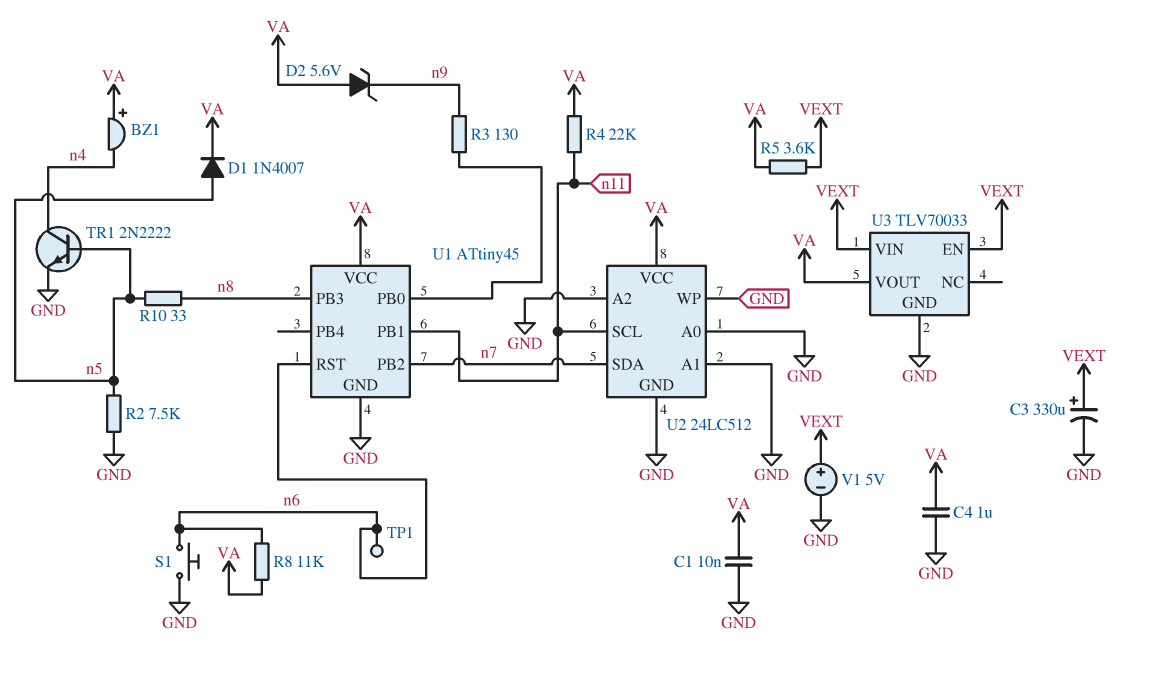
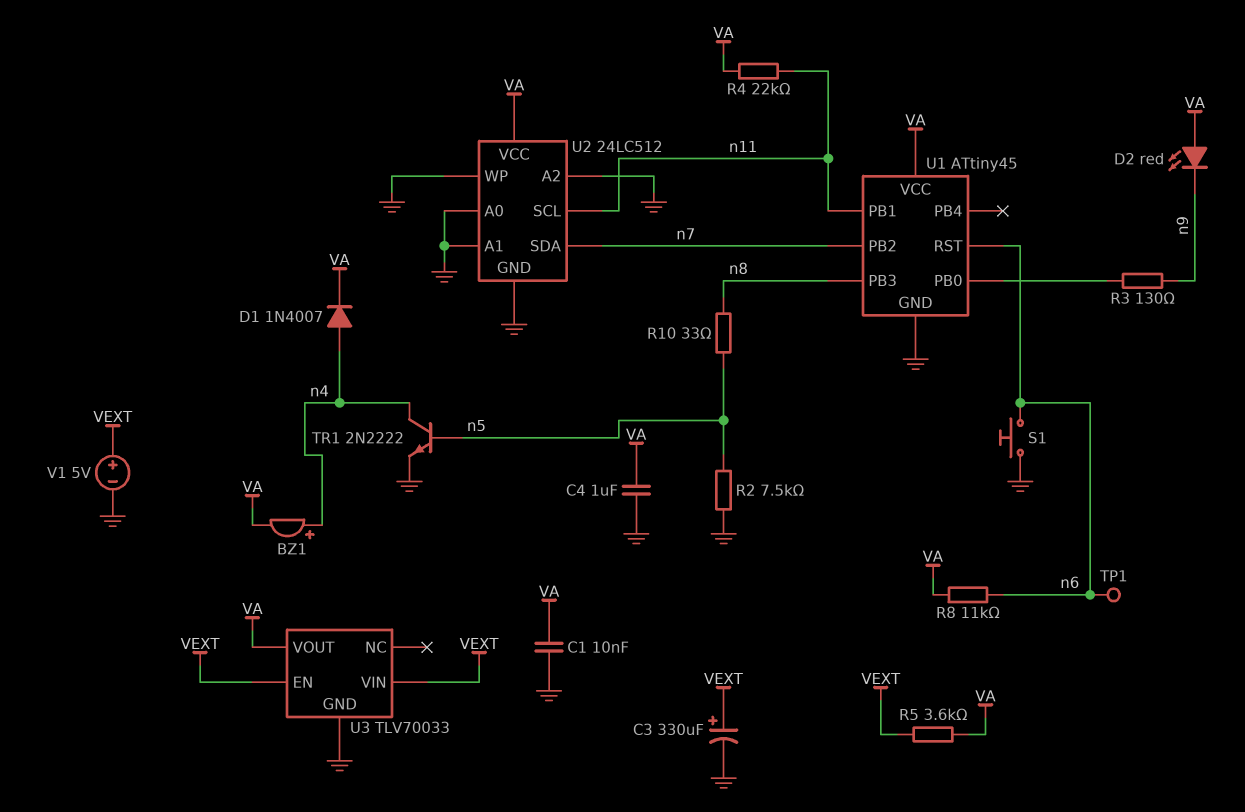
BZ1: buzzer (plus VA, minus n4) -> buzzer (plus n4, minus VA)
D1: diode 1N4007 (A n5, K VA) -> diode 1N4007 (A n4, K VA)
D2: zener 5.6V (A VA, K n9) -> LED red (A VA, K n9)

